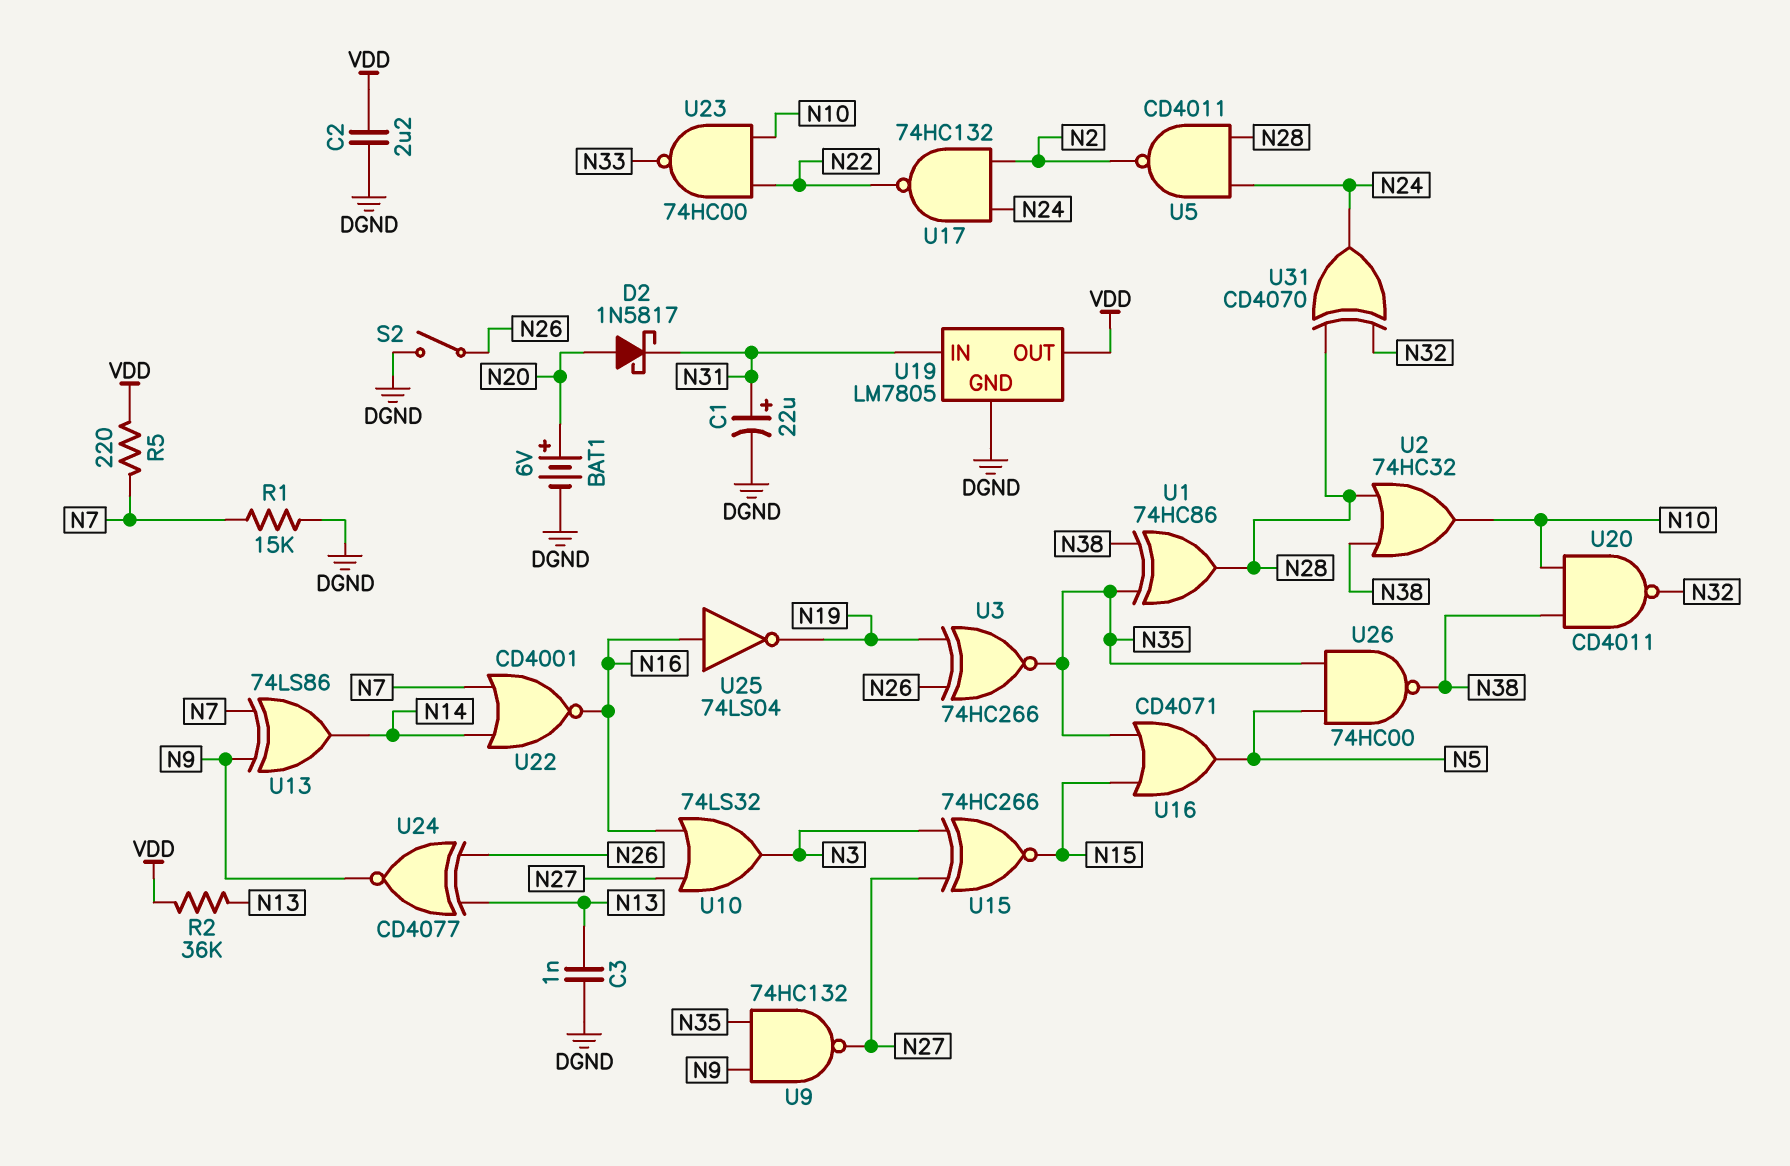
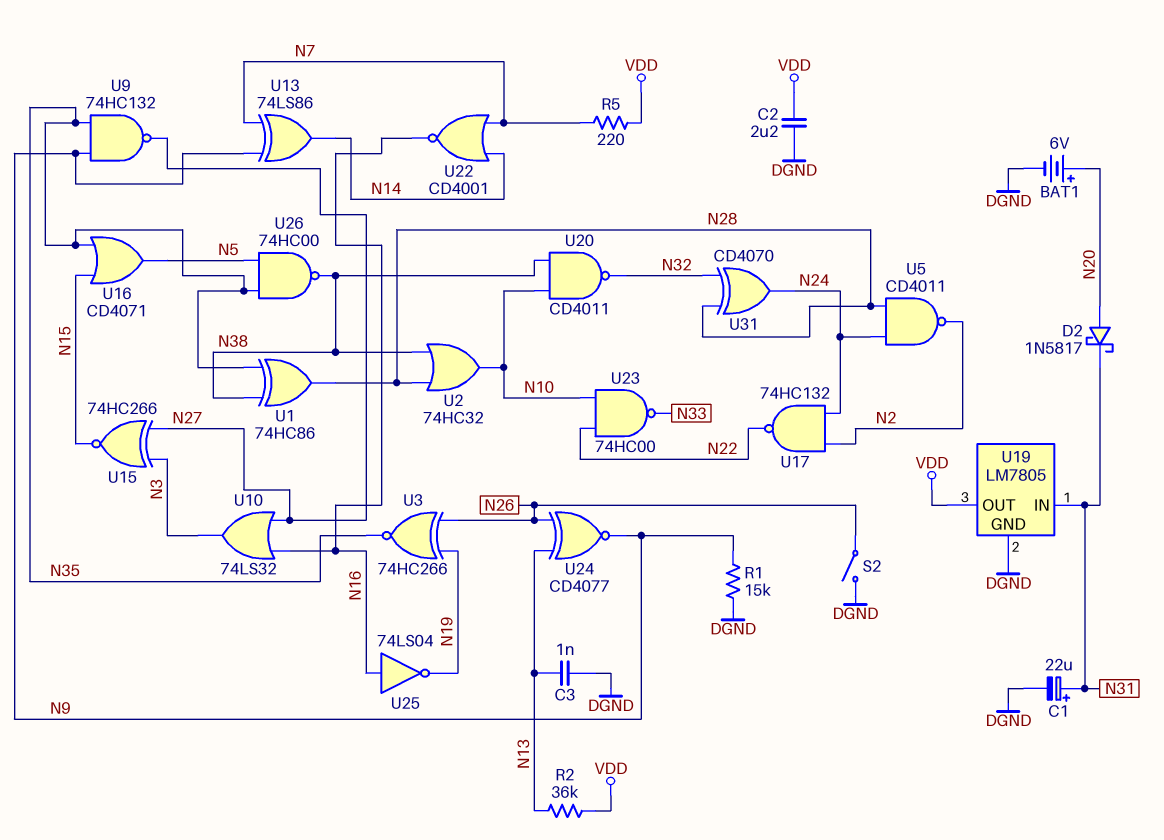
R1: 15k (DGND, N7) -> 15k (DGND, N9)

